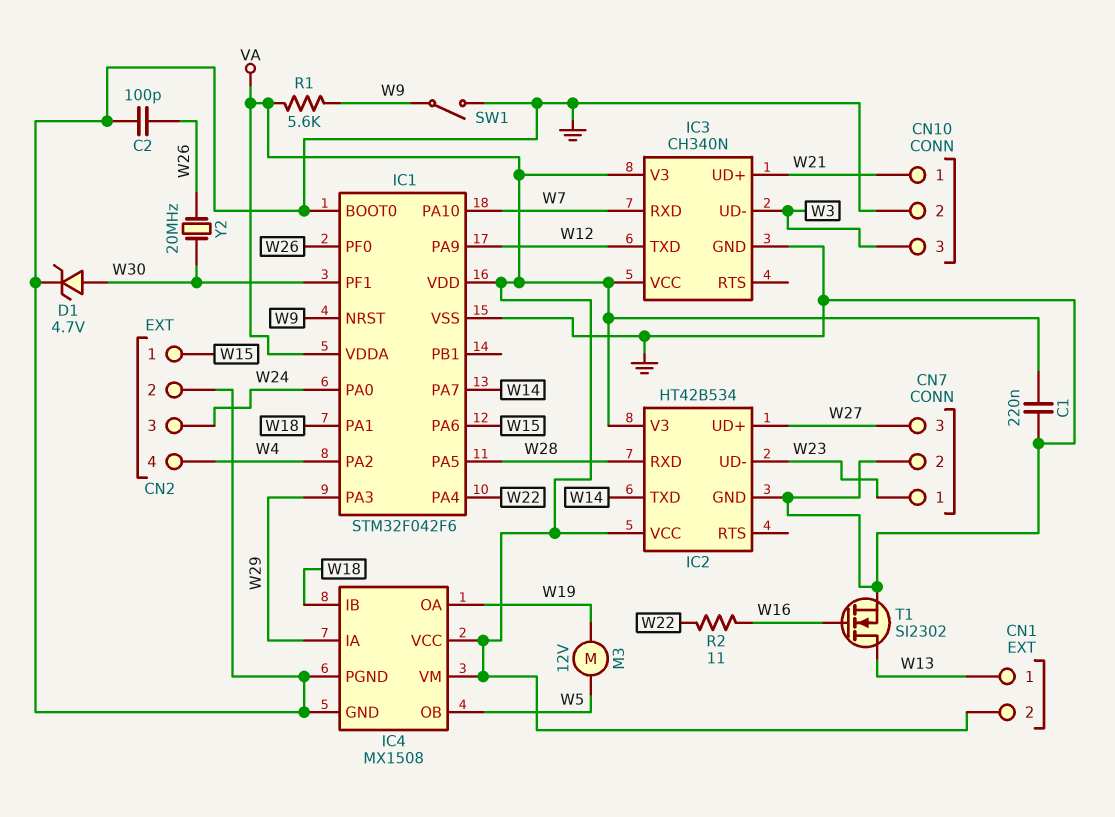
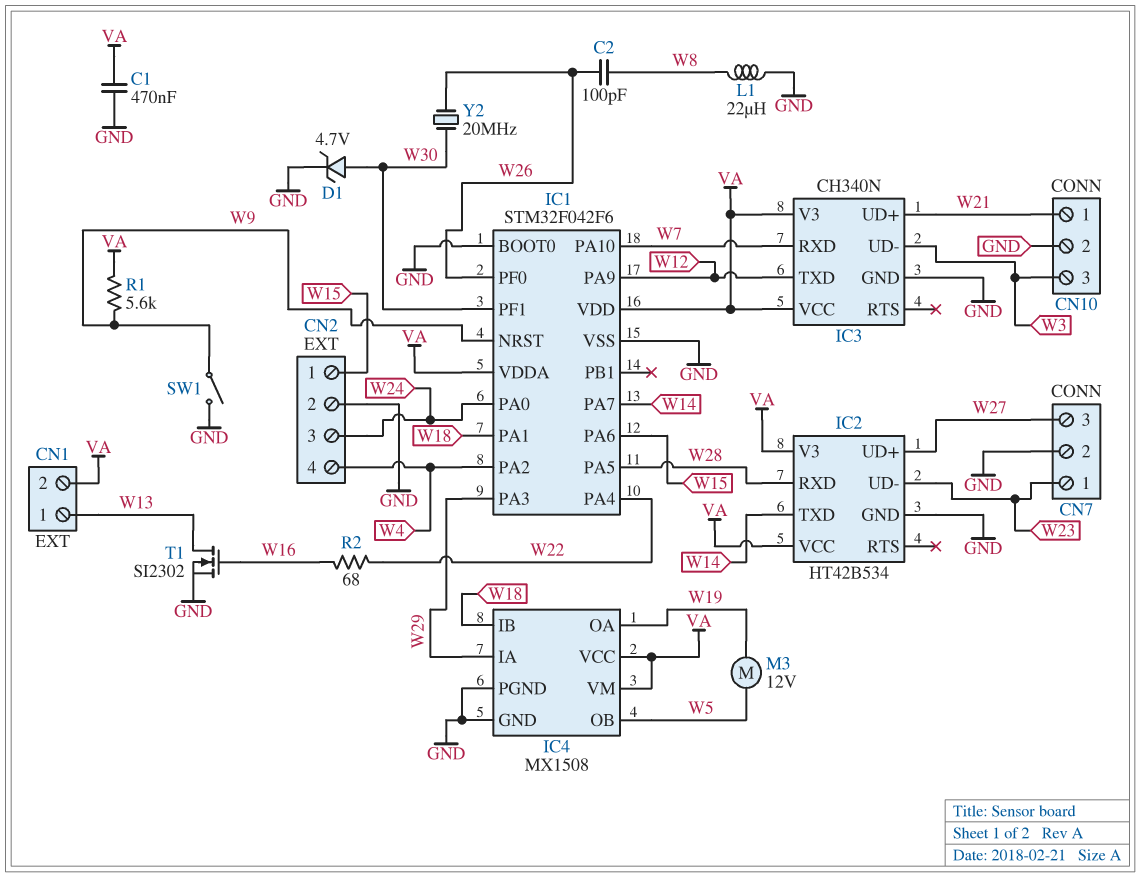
C1: 220nF (GND, VA) -> 470nF (GND, VA)
C2: 100pF (GND, W26) -> 100pF (W8, W26)
L1: none -> 22uH (GND, W8)
R2: 11 (W16, W22) -> 68 (W16, W22)

